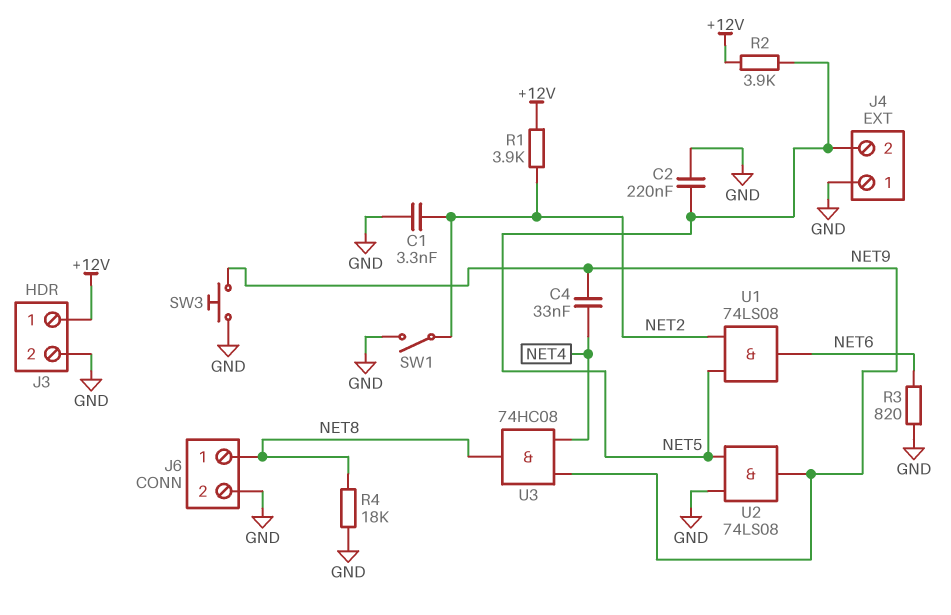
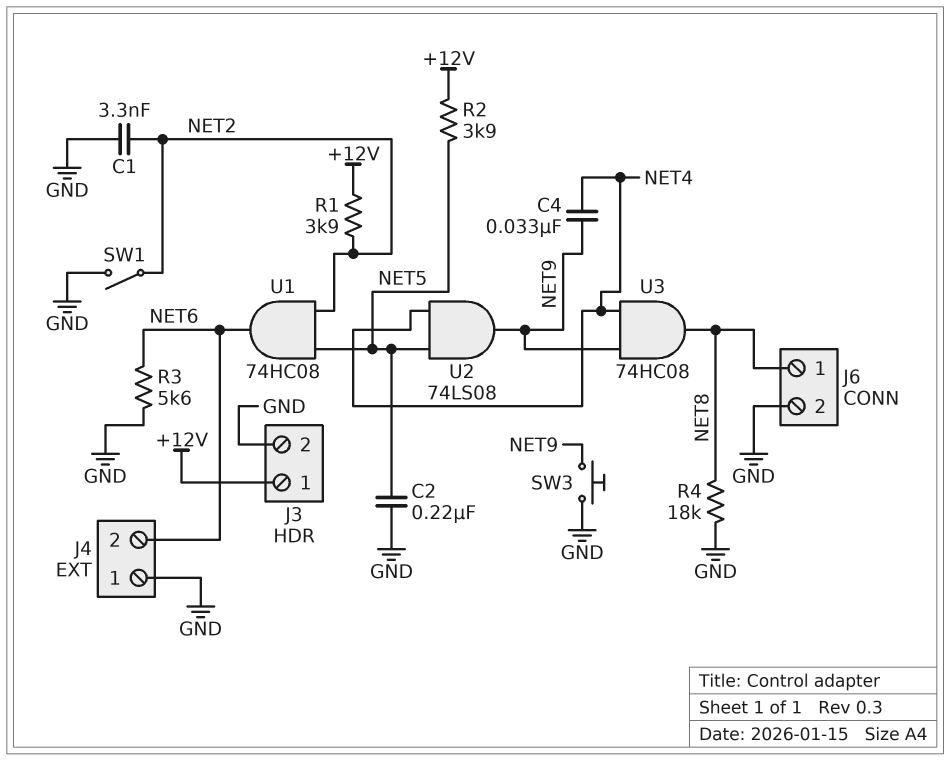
J4 pin 2: NET5 -> NET6
R3: 820 (GND, NET6) -> 5.6k (GND, NET6)
U1: AND 74LS08 (in NET2, in NET5, out NET6) -> AND 74HC08 (in NET2, in NET5, out NET6)
U2: AND 74LS08 (in GND, in NET5, out NET9) -> AND 74LS08 (in NET4, in NET5, out NET9)

